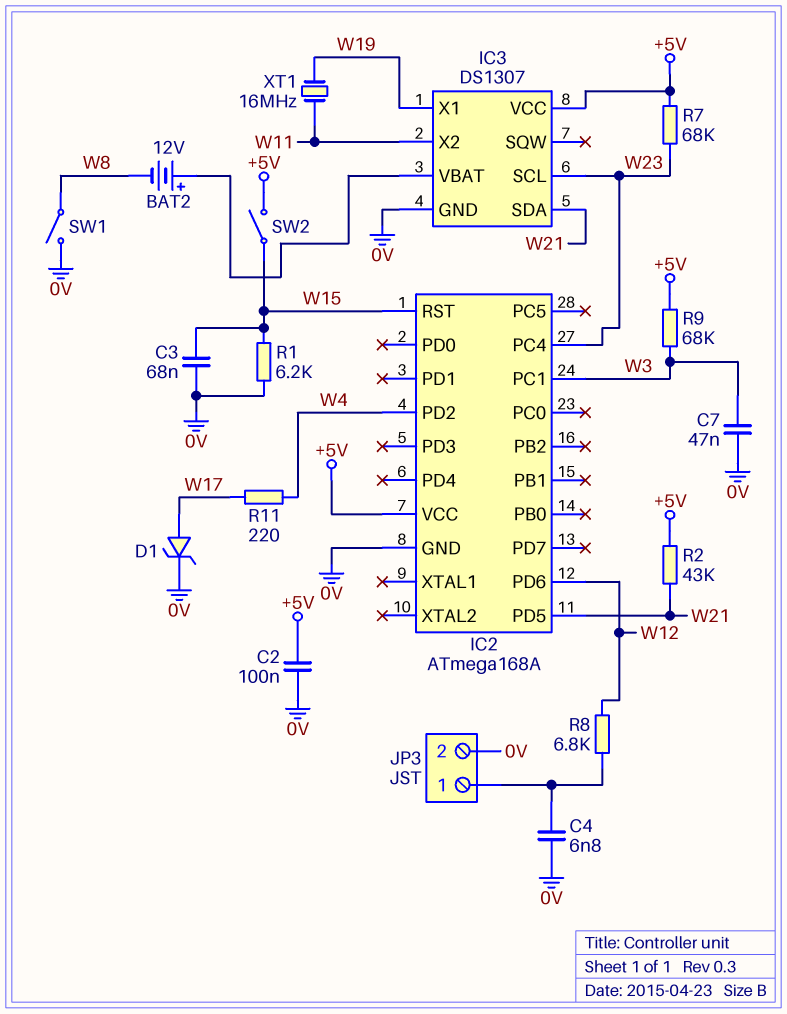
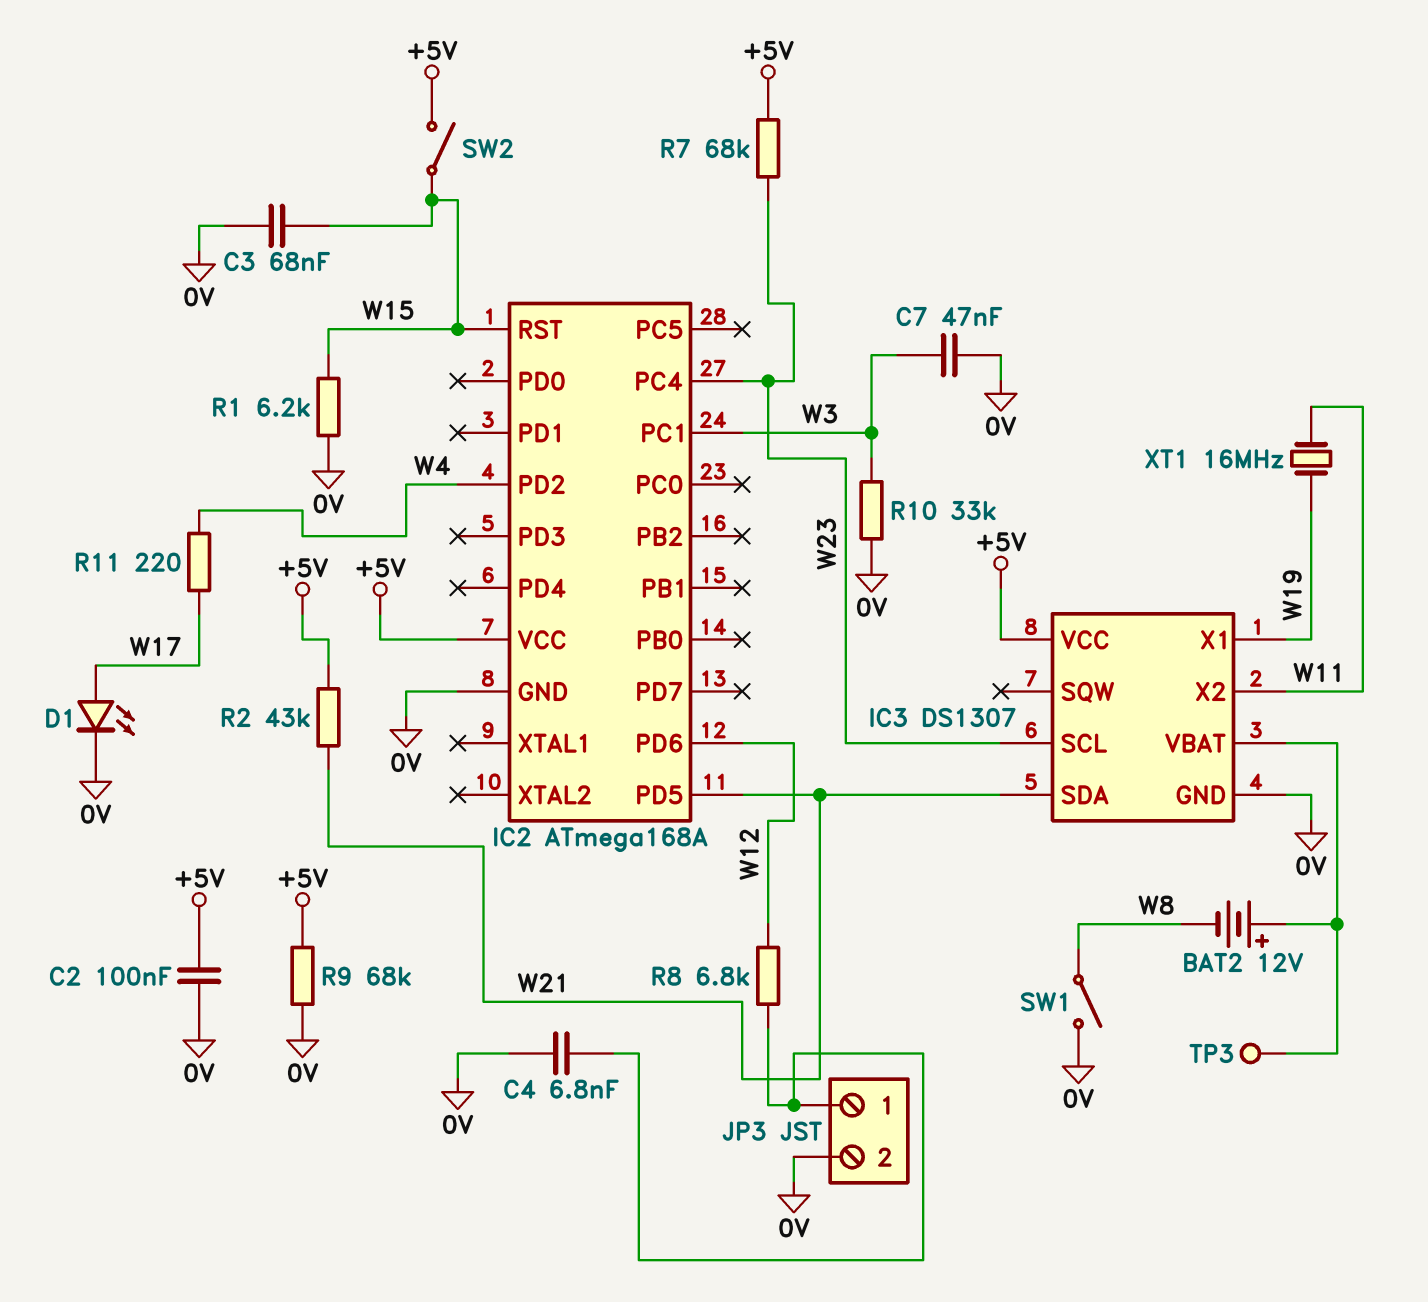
D1: zener (A W17, K 0V) -> LED (A W17, K 0V)
R9: 68k (+5V, W3) -> 68k (+5V, 0V)
R10: none -> 33k (0V, W3)
TP3: none -> test point (IC3/VBAT)

